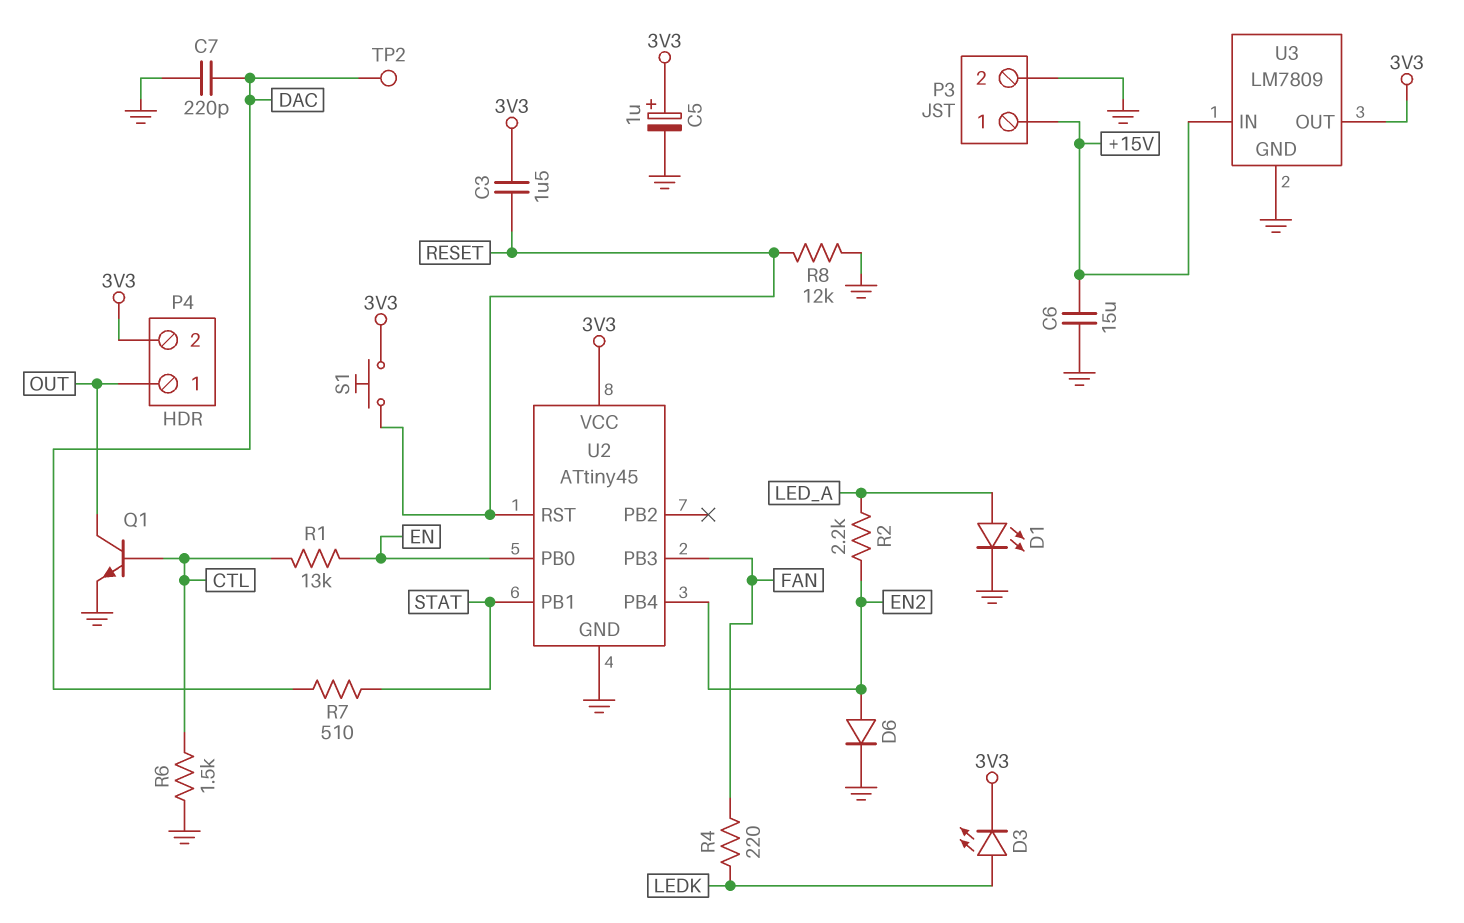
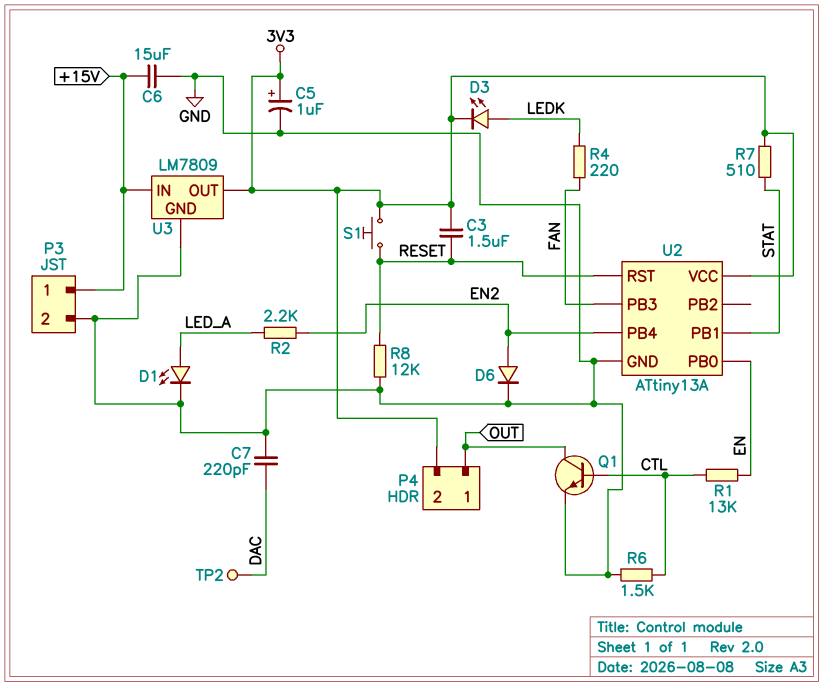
R7: 510 (DAC, STAT) -> 510 (3V3, STAT)
U2: ATtiny45 -> ATtiny13A

